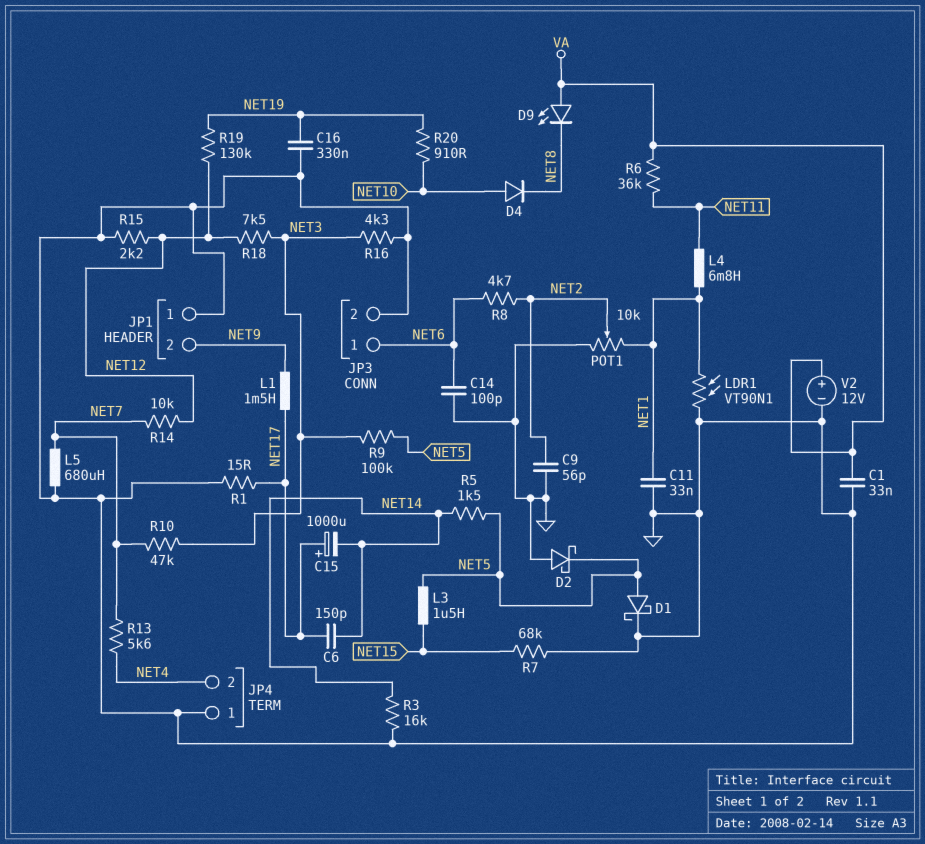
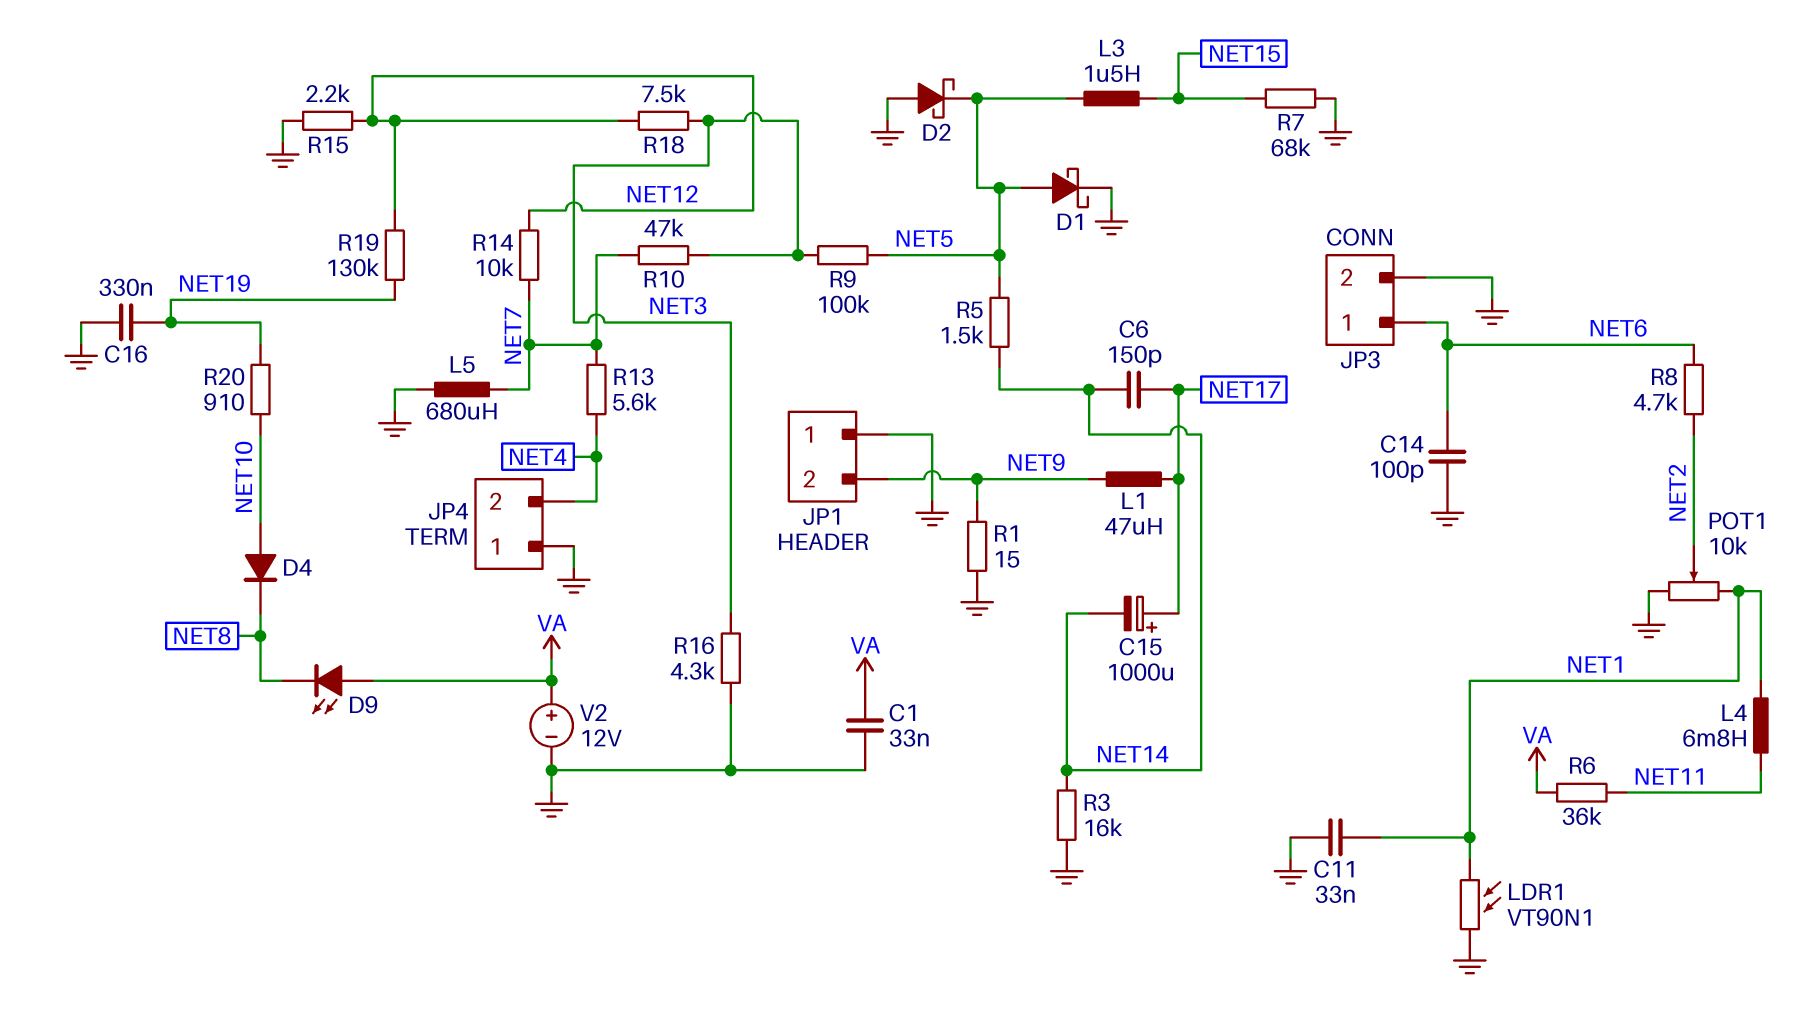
C9: 56pF (GND, NET2) -> none
L1: 1.5mH (NET9, NET17) -> 47uH (NET9, NET17)
R1: 15 (GND, NET17) -> 15 (GND, NET9)

